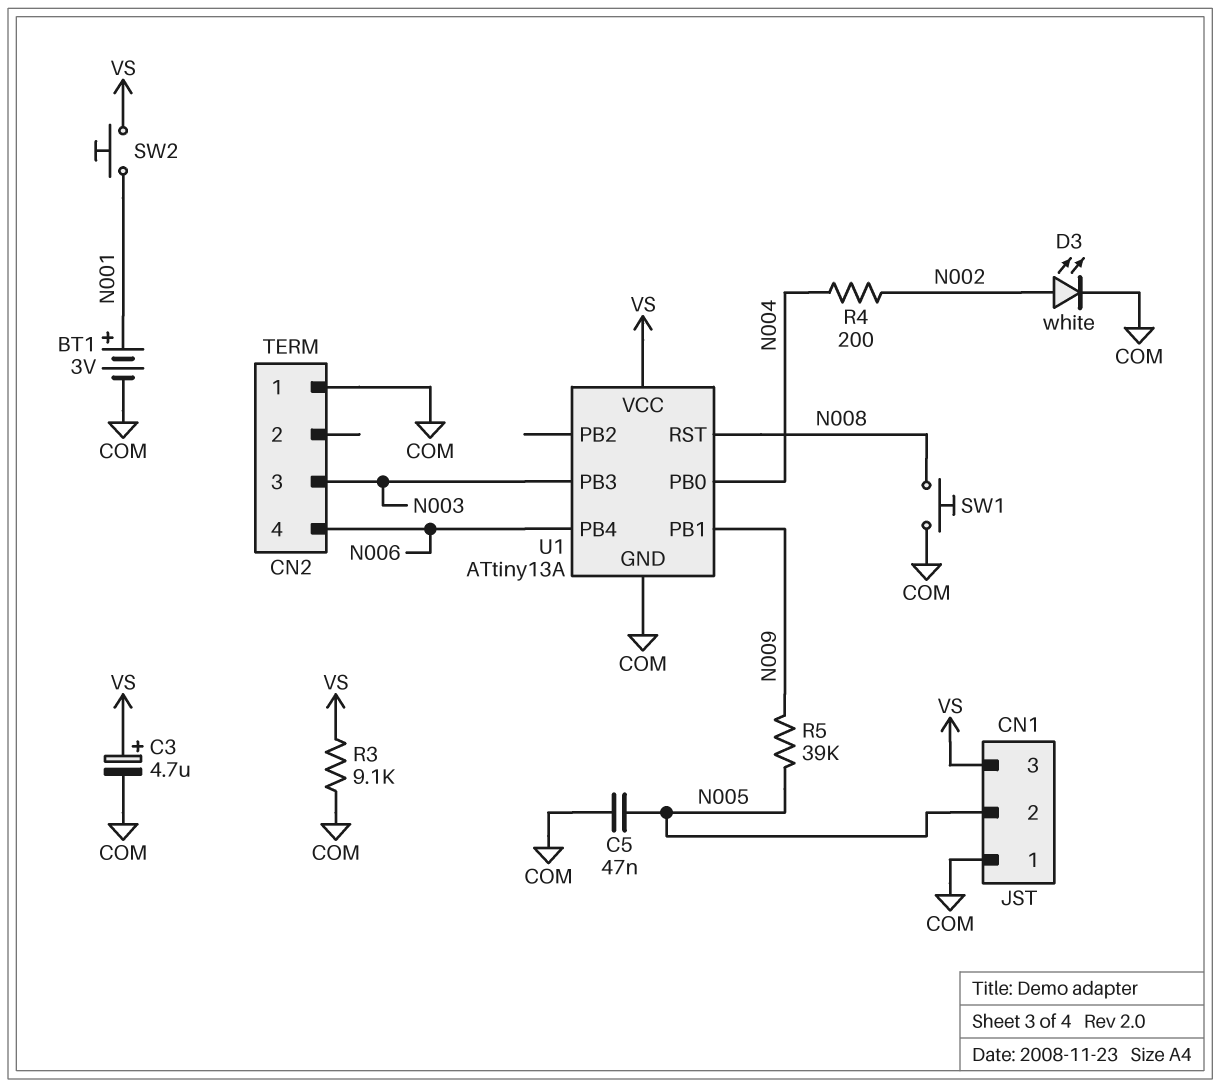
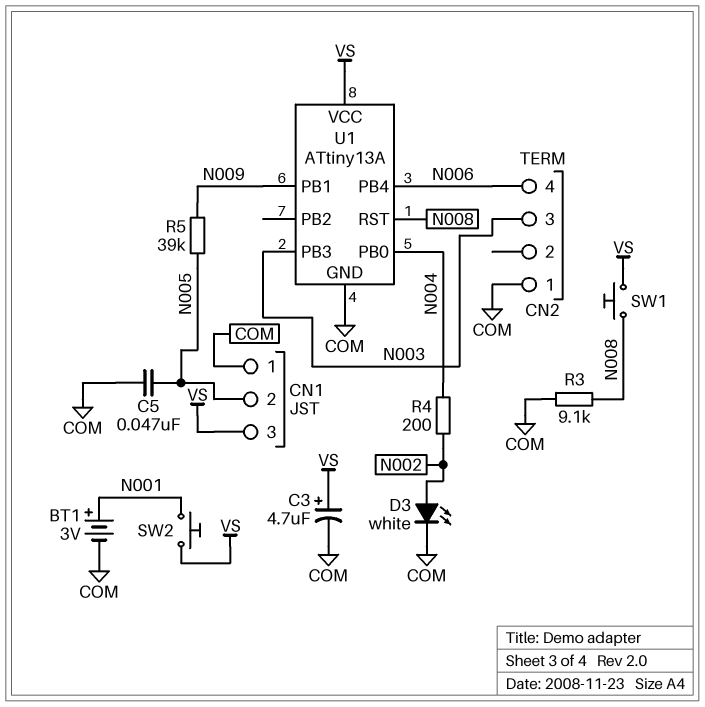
R3: 9.1k (COM, VS) -> 9.1k (COM, N008)
SW1: button (COM, N008) -> button (N008, VS)

